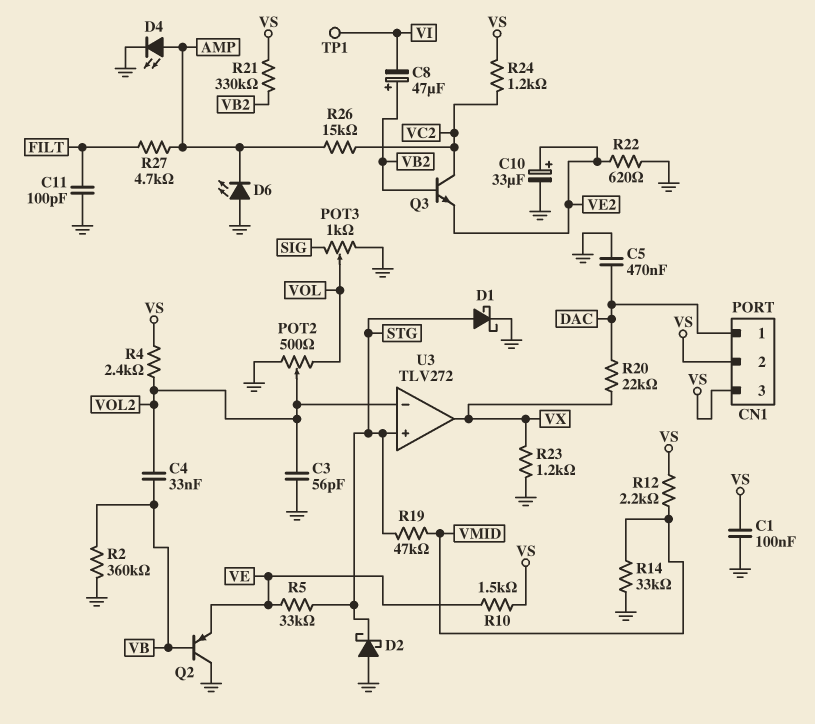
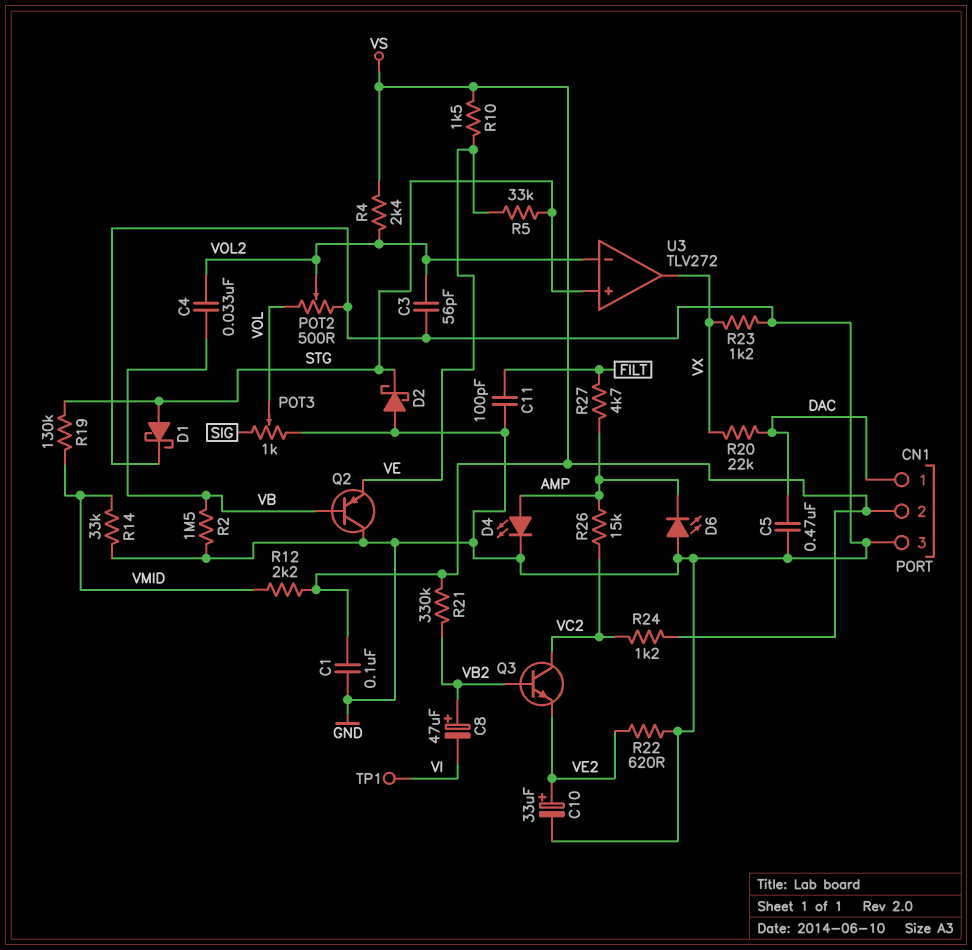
CN1 pin 3: VS -> GND
R2: 360k (GND, VB) -> 1.5M (GND, VB)
R19: 47k (STG, VMID) -> 130k (STG, VMID)

